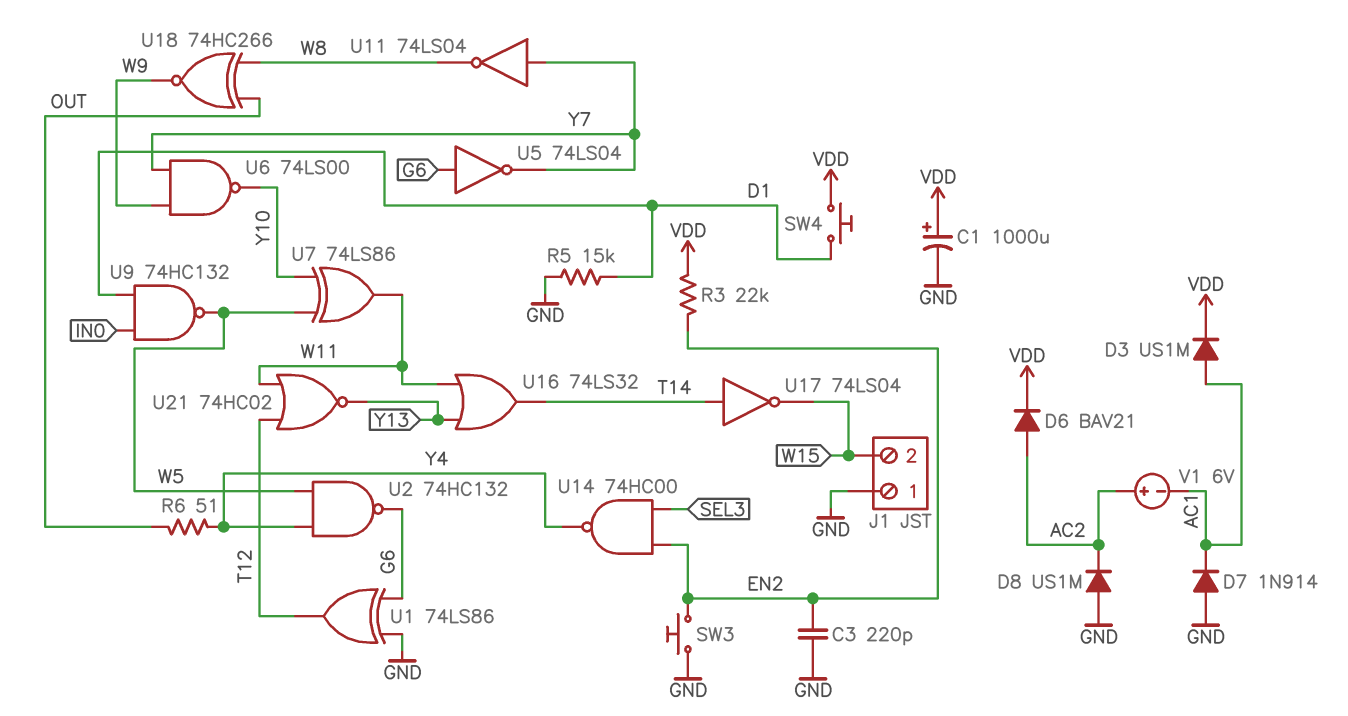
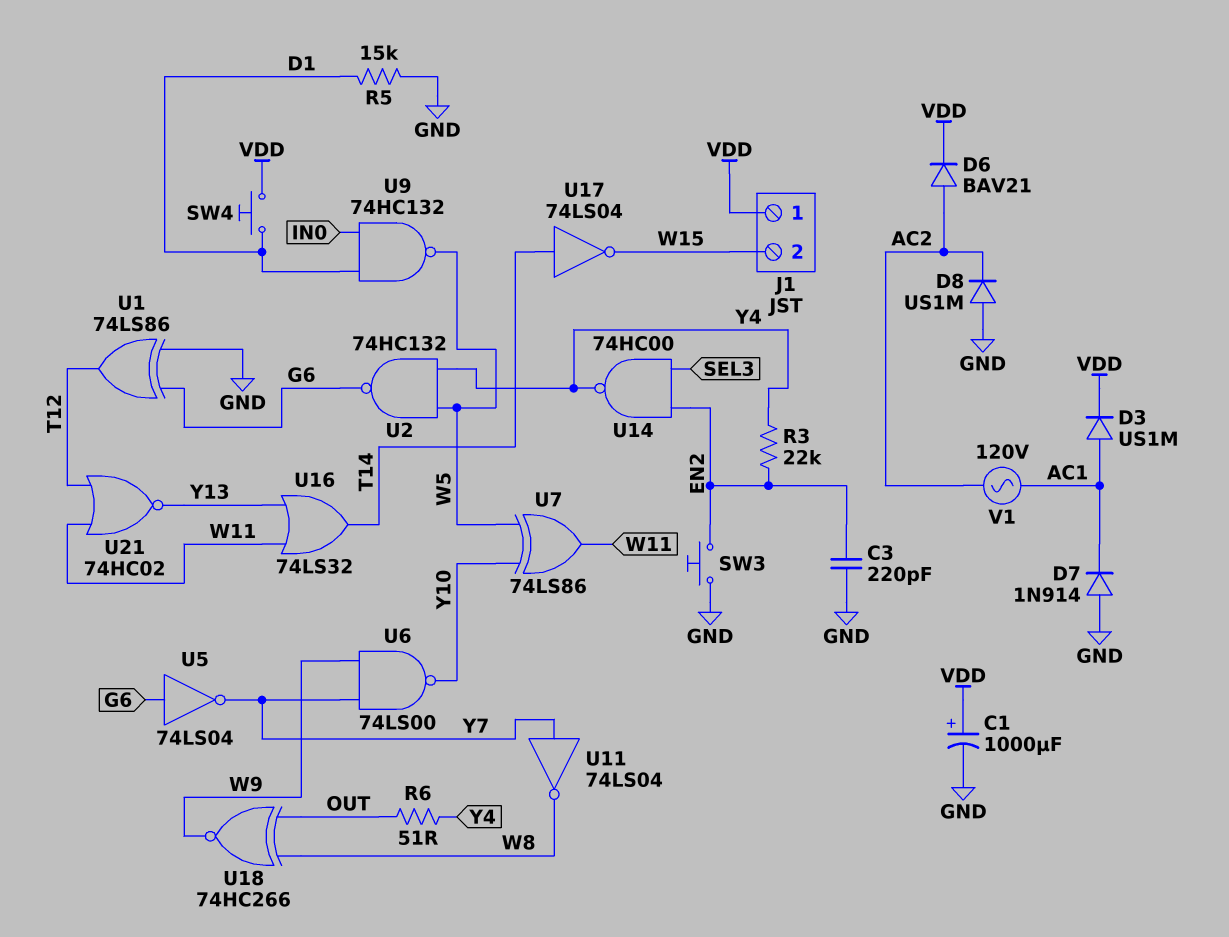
J1 pin 1: GND -> VDD
R3: 22k (EN2, VDD) -> 22k (EN2, Y4)
V1: 6V (plus AC2, minus AC1) -> AC 120V (AC1, AC2)

